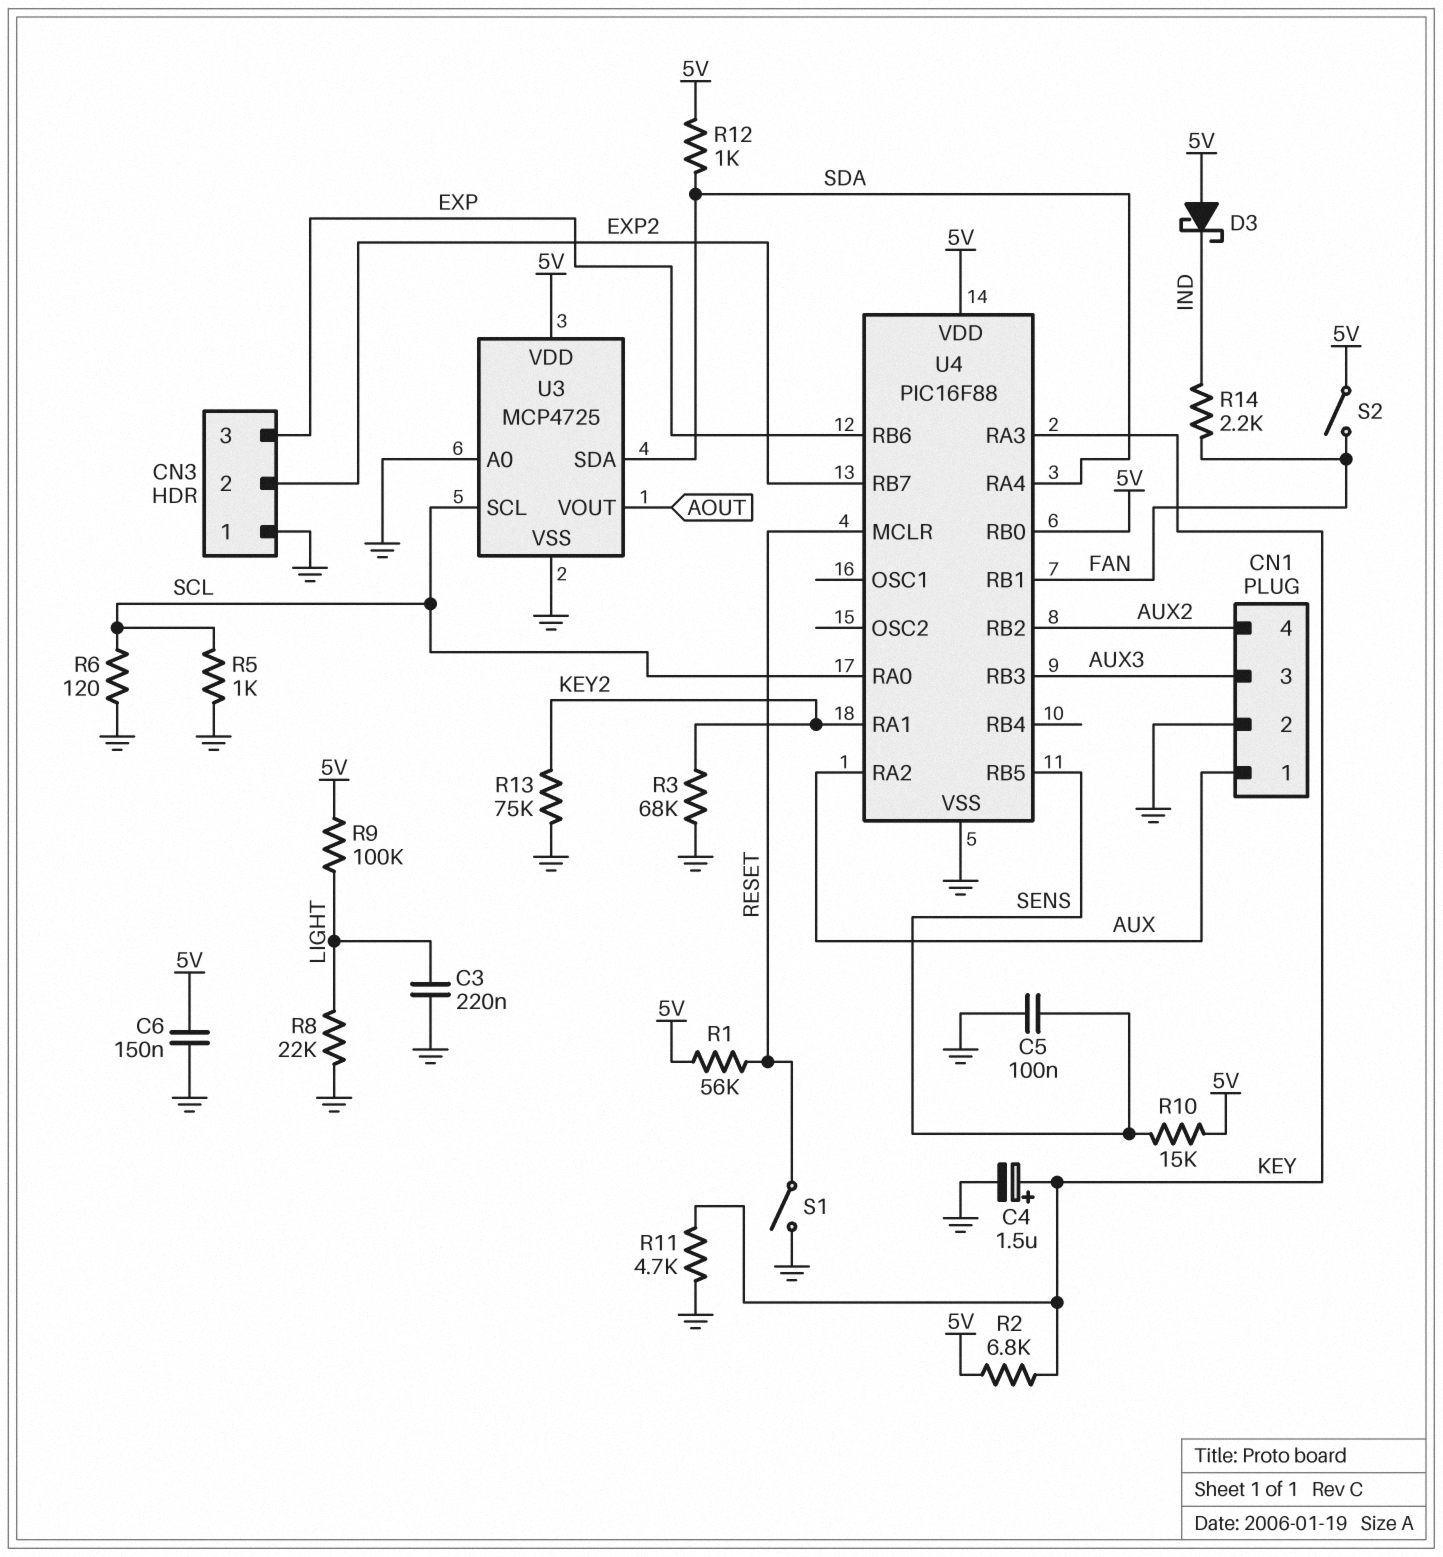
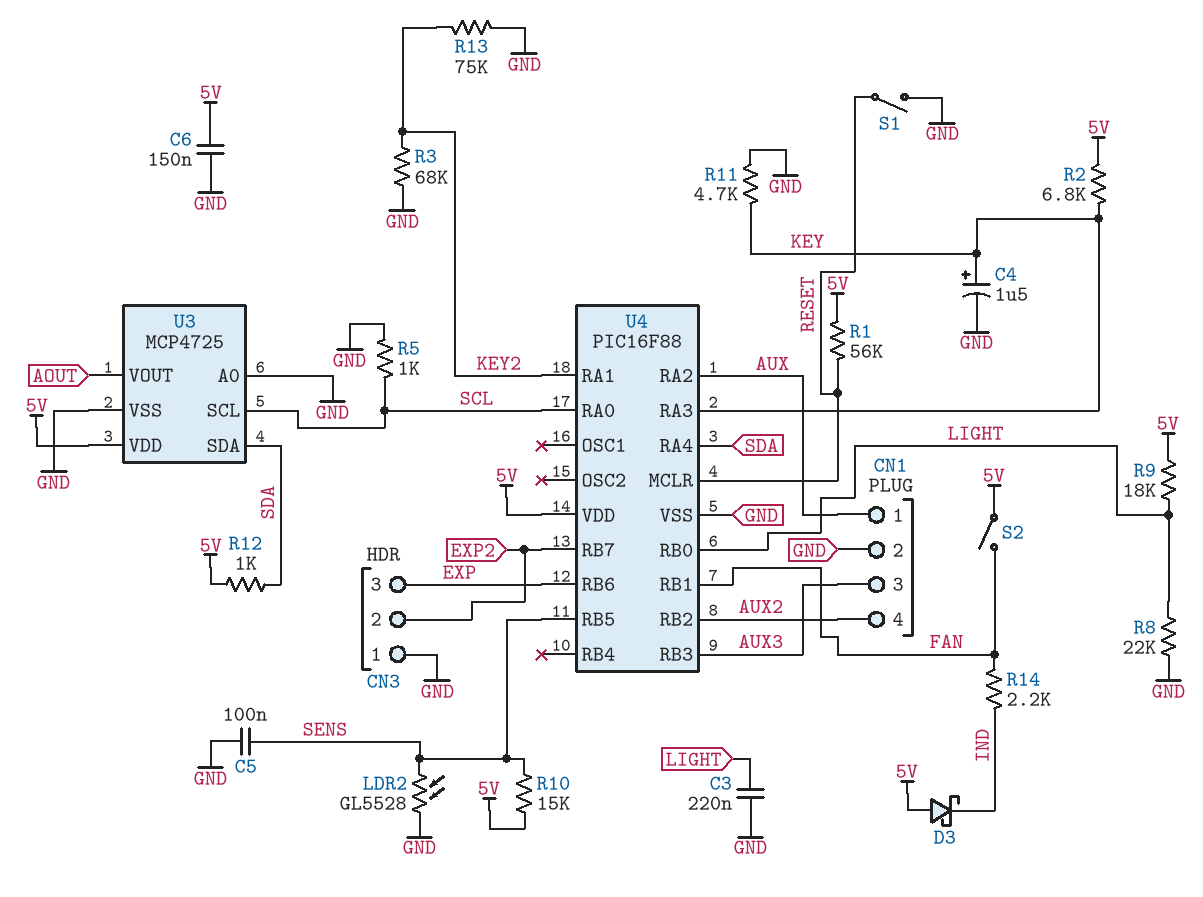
LDR2: none -> GL5528 (GND, SENS)
R6: 120 (GND, SCL) -> none
R9: 100k (5V, LIGHT) -> 18k (5V, LIGHT)
U4 pin RB0: 5V -> LIGHT

